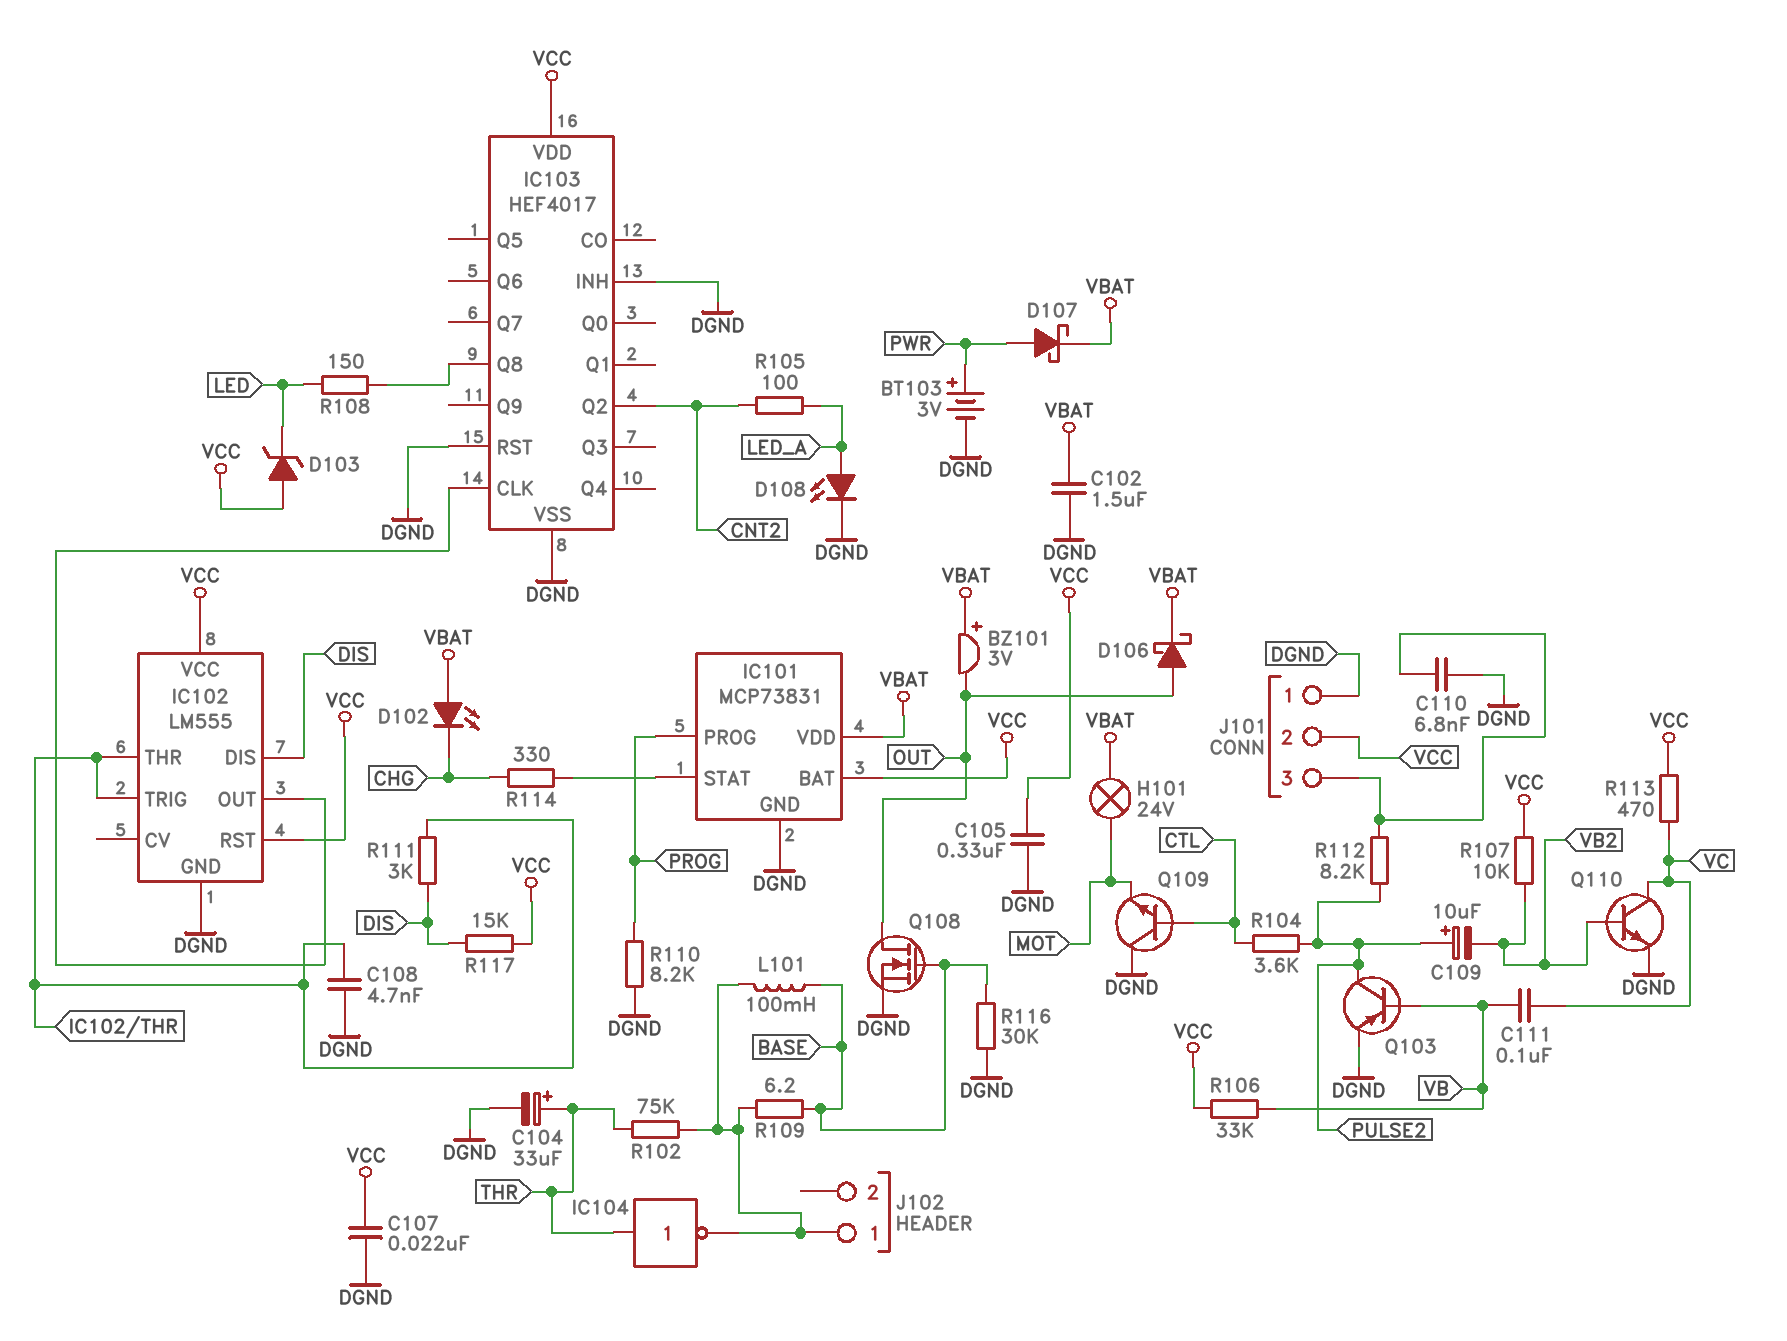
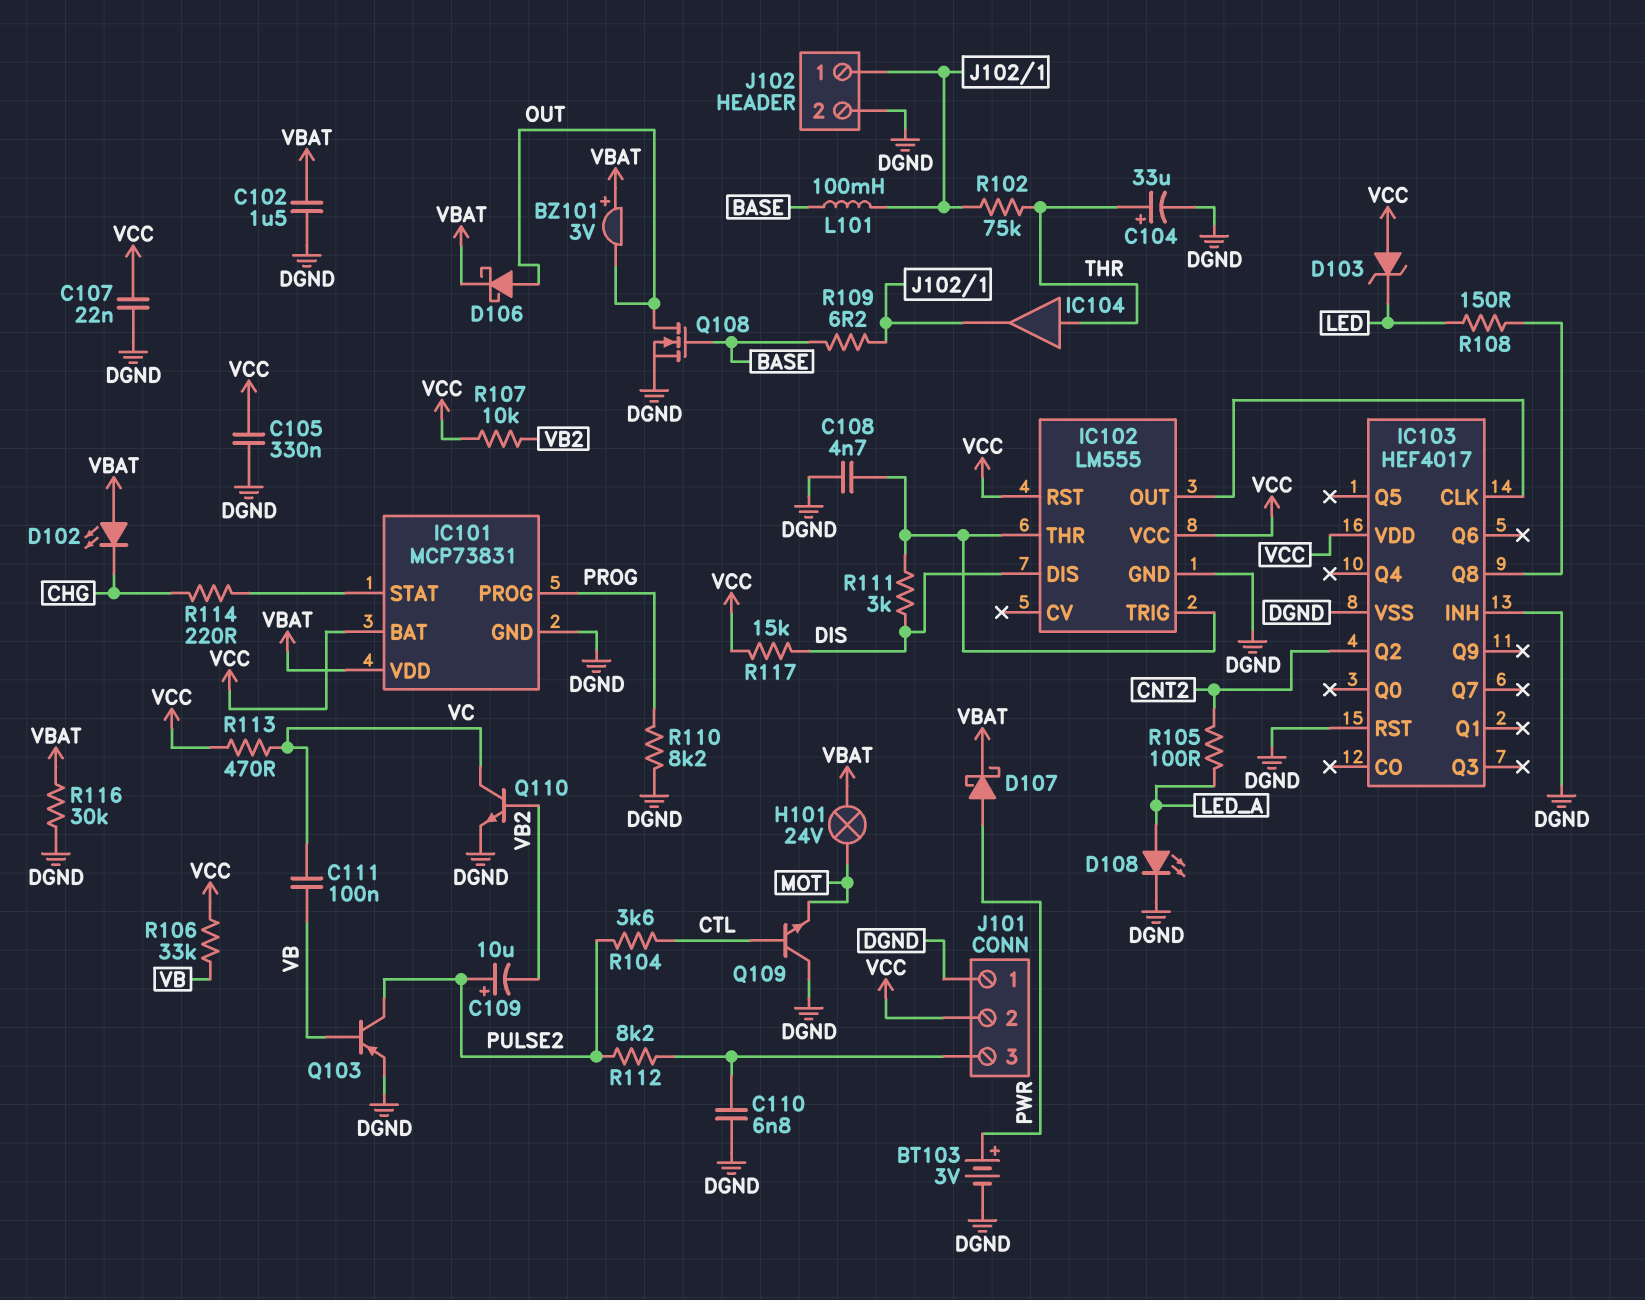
IC104: NOT (in THR, out J102/1) -> buffer (in THR, out J102/1)
J102 pin 2: none -> DGND
R114: 330 (CHG, IC101/STAT) -> 220 (CHG, IC101/STAT)
R116: 30k (BASE, DGND) -> 30k (DGND, VBAT)

